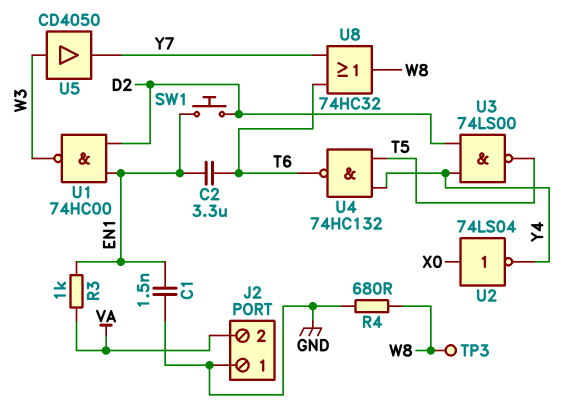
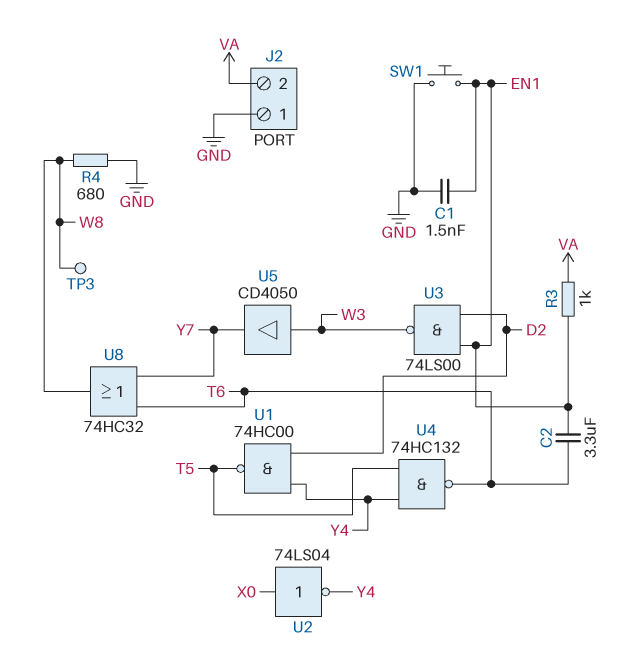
SW1: button (D2, EN1) -> button (EN1, GND)
U1: NAND 74HC00 (in D2, in EN1, out W3) -> NAND 74HC00 (in D2, in Y4, out T5)
U3: NAND 74LS00 (in D2, in Y4, out T5) -> NAND 74LS00 (in D2, in EN1, out W3)

